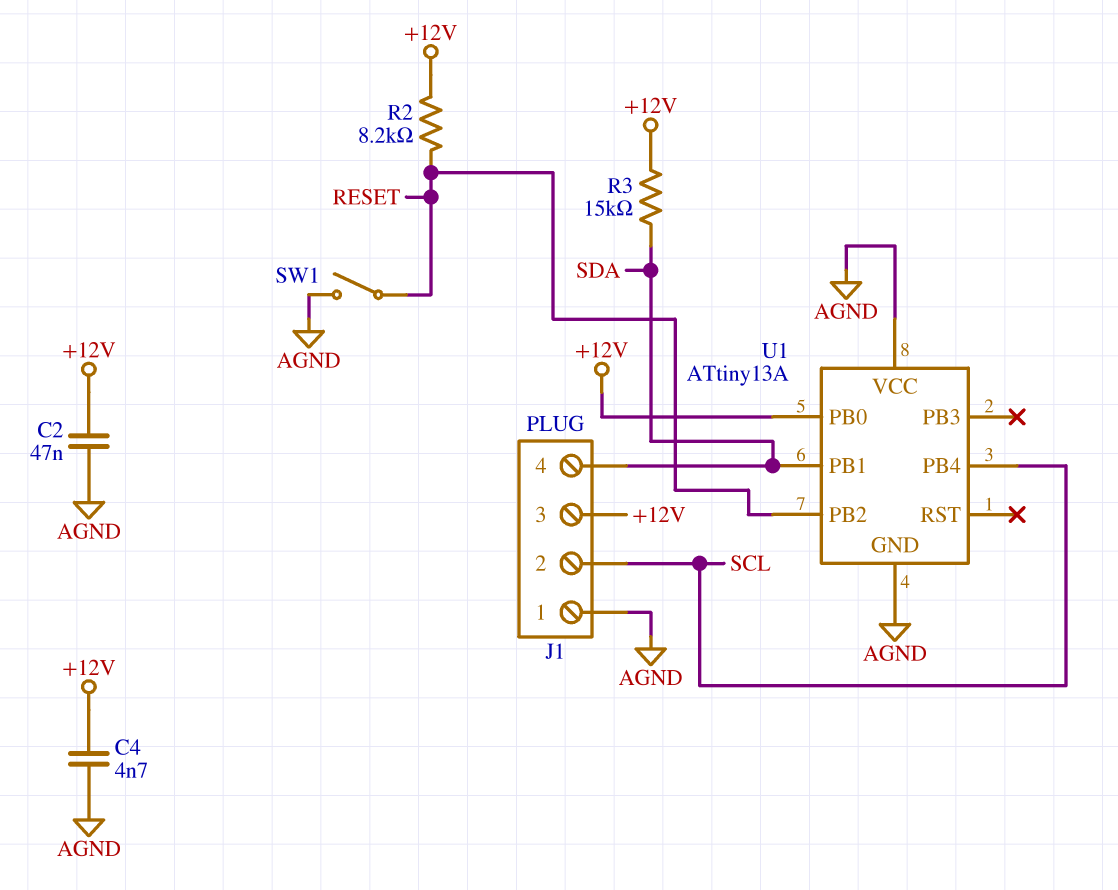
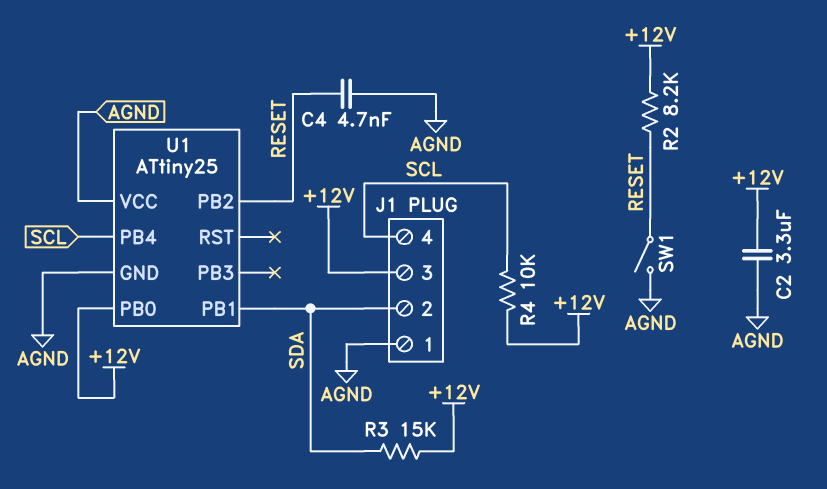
C2: 47nF (+12V, AGND) -> 3.3uF (+12V, AGND)
C4: 4.7nF (+12V, AGND) -> 4.7nF (AGND, RESET)
J1 pin 2: SCL -> SDA
J1 pin 4: SDA -> SCL
R4: none -> 10k (+12V, SCL)
U1: ATtiny13A -> ATtiny25

